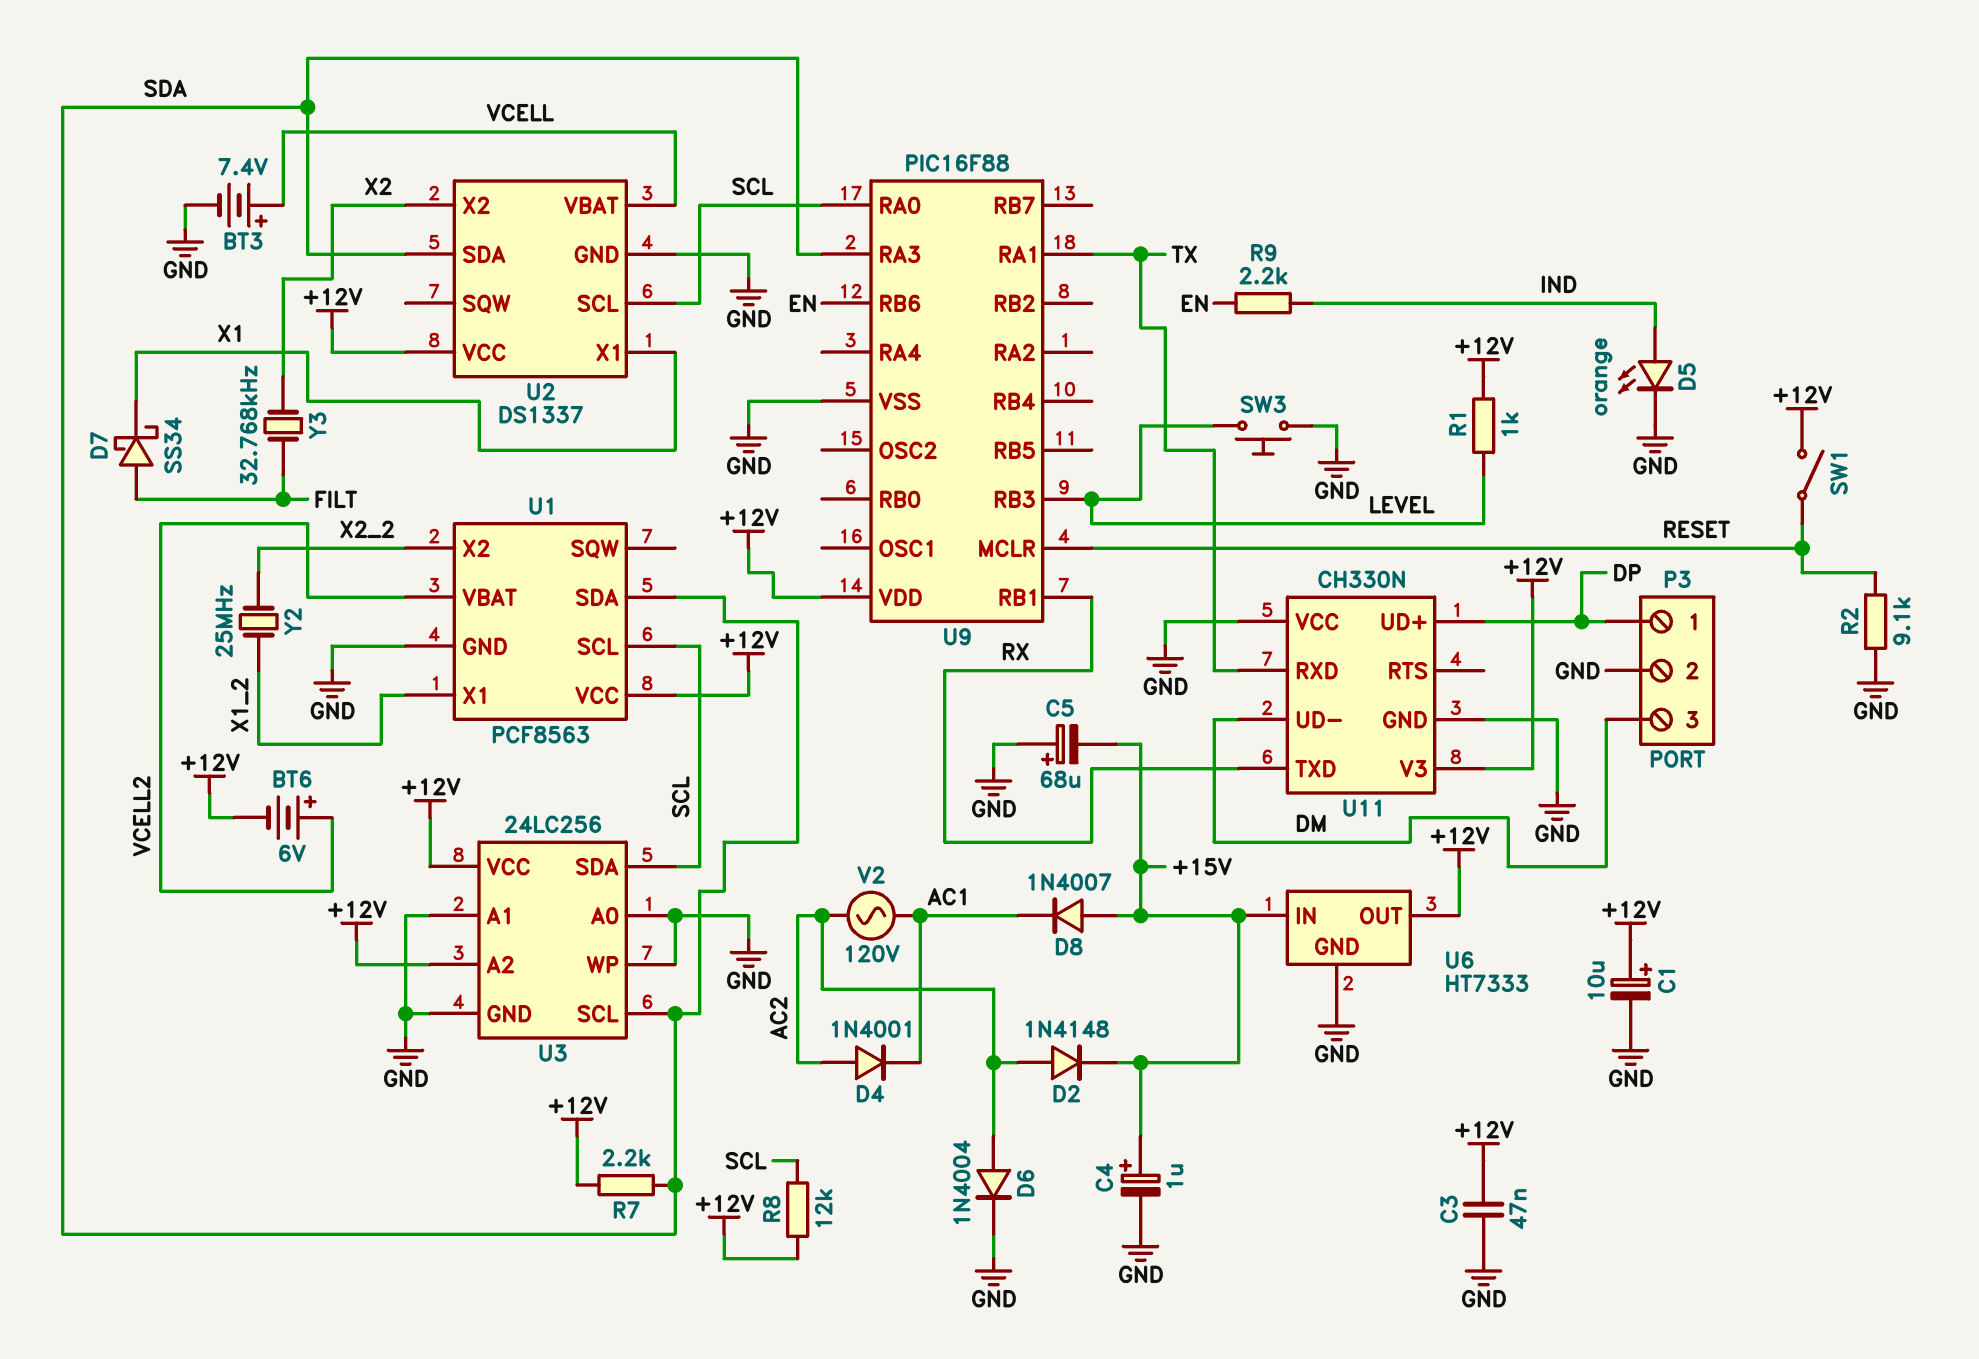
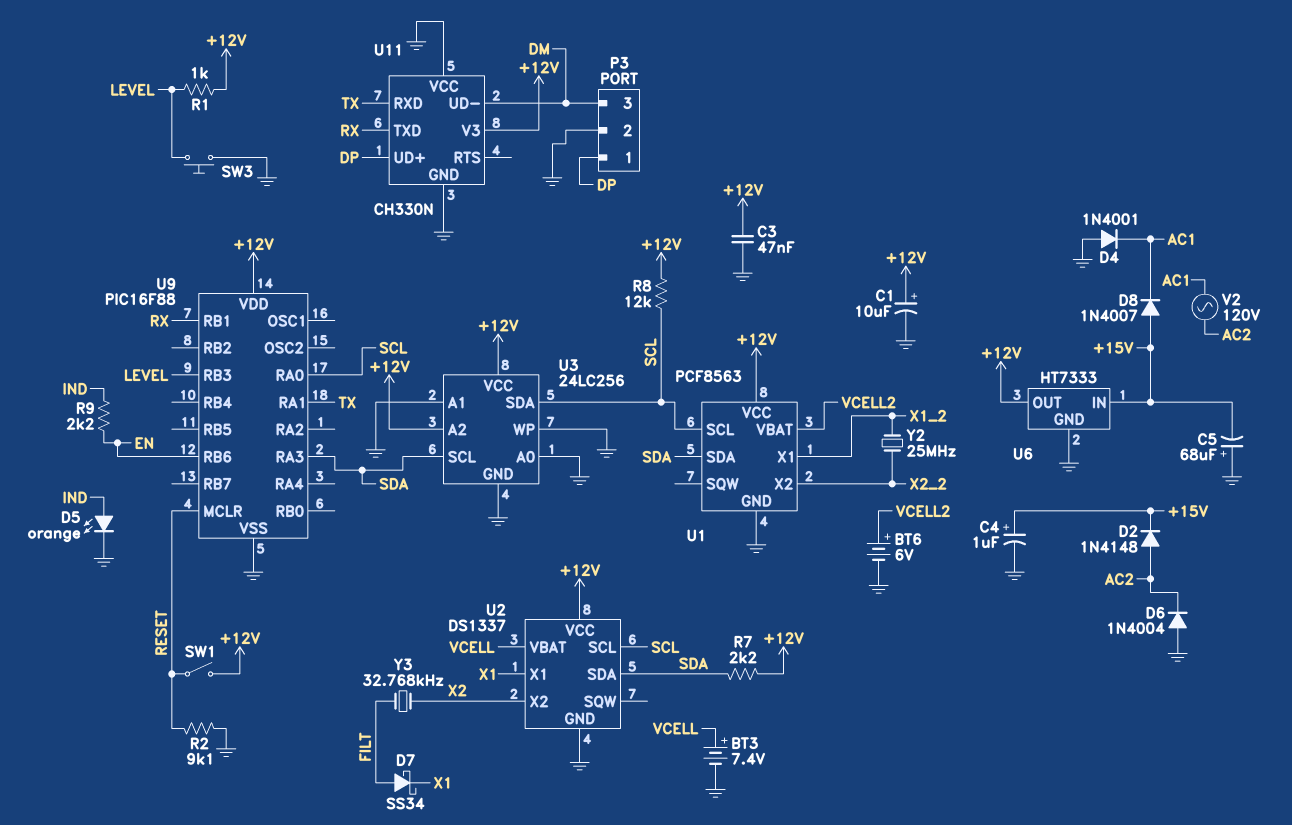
BT6: 6V (plus VCELL2, minus +12V) -> 6V (plus VCELL2, minus GND)
D4: diode 1N4001 (A AC2, K AC1) -> diode 1N4001 (A GND, K AC1)
D6: diode 1N4004 (A AC2, K GND) -> diode 1N4004 (A GND, K AC2)

